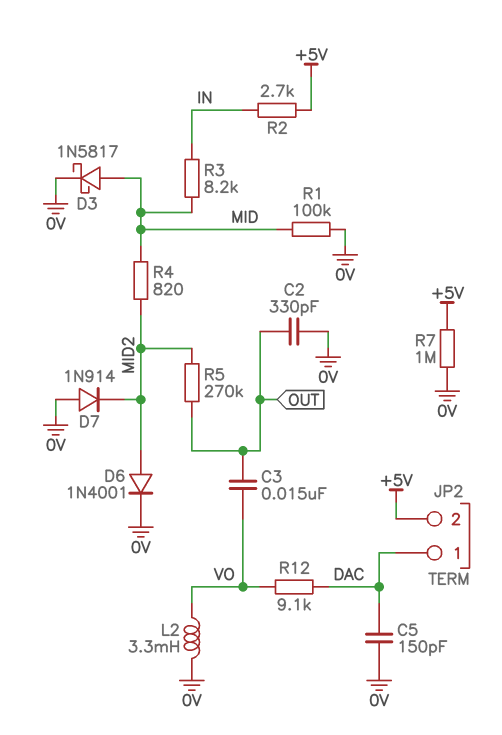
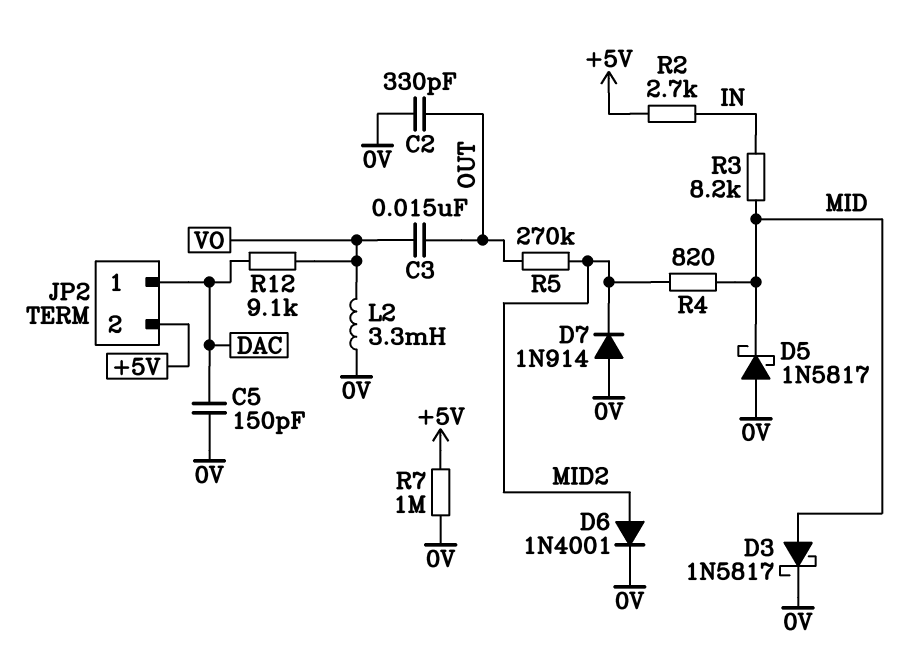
D5: none -> schottky 1N5817 (A 0V, K MID)
R1: 100k (0V, MID) -> none

